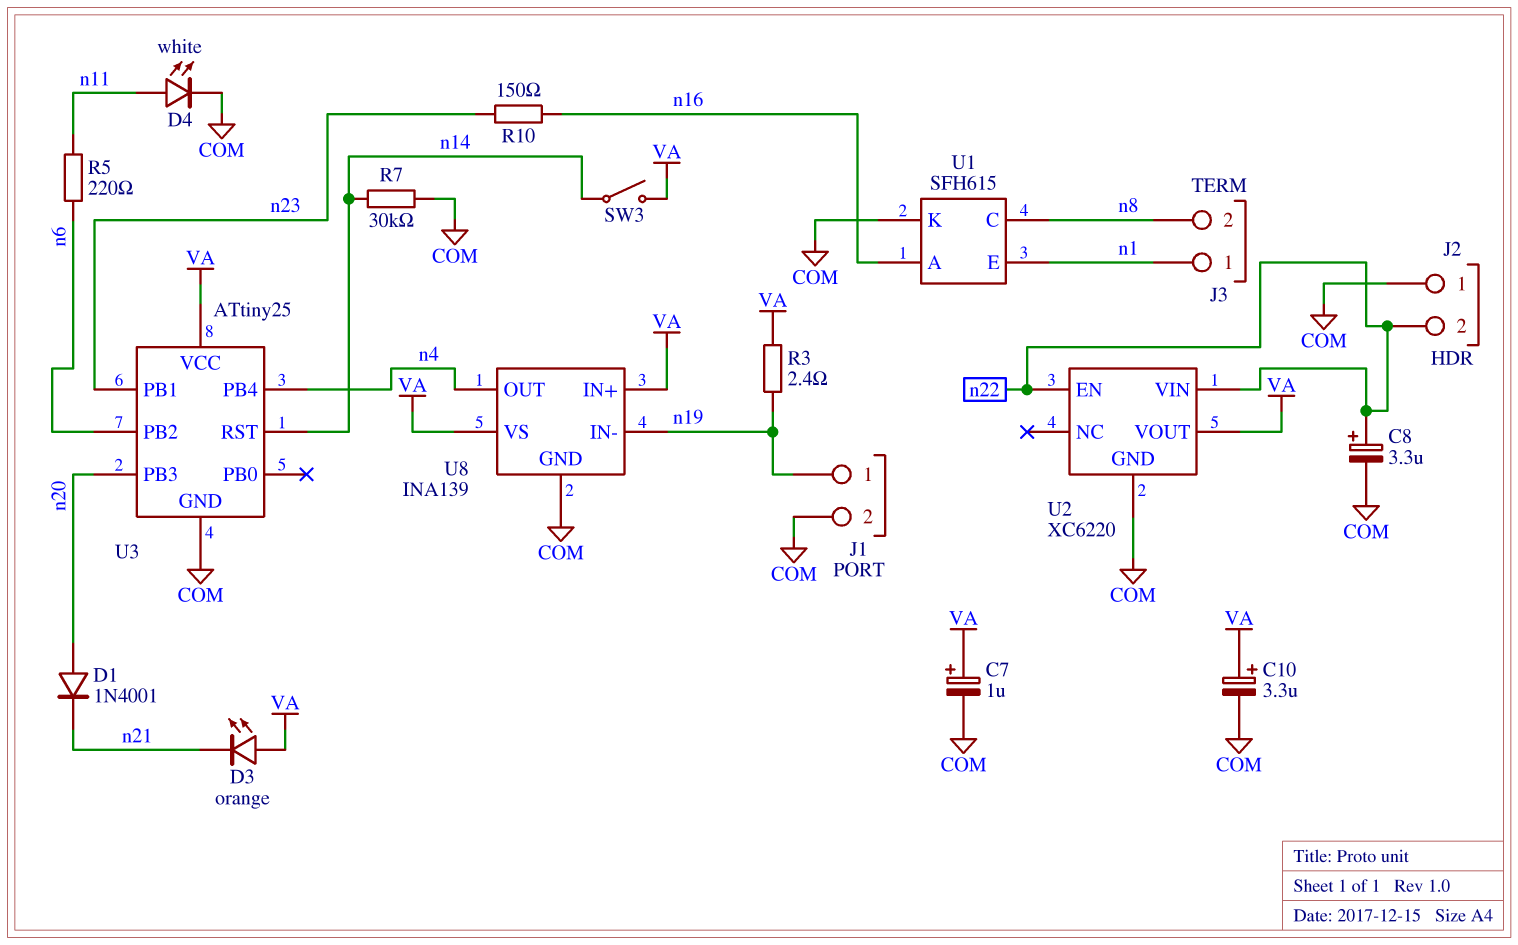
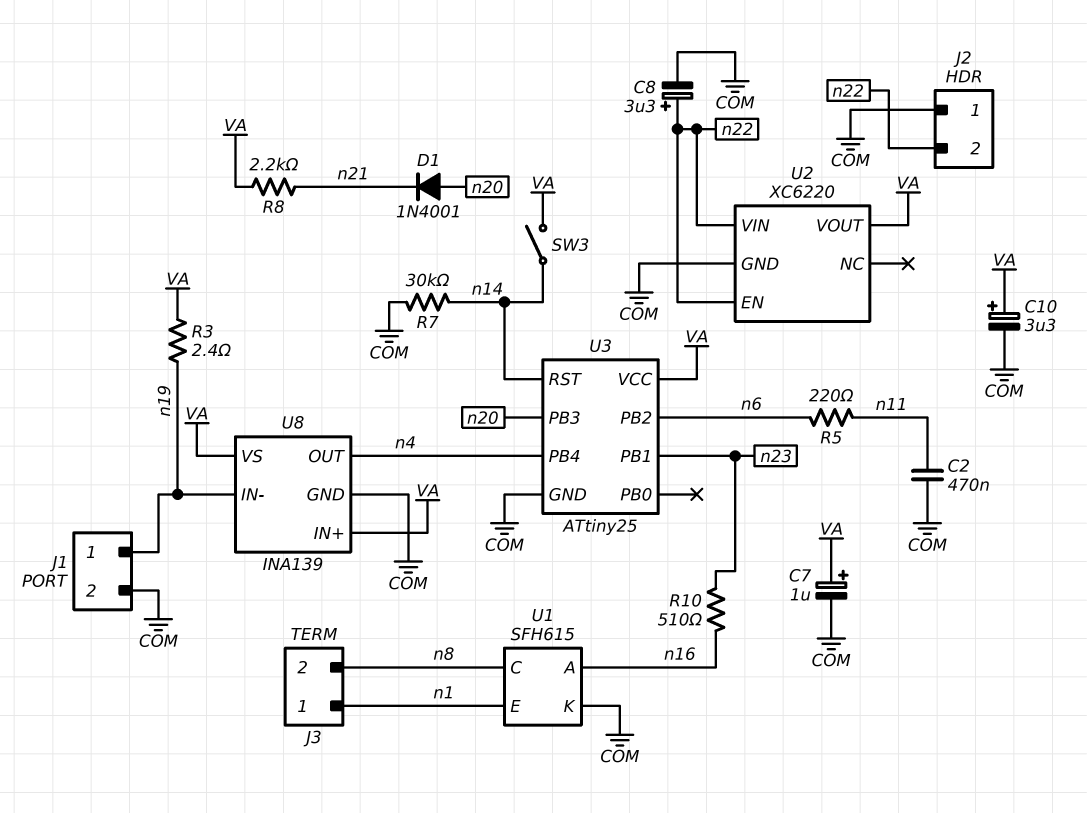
C2: none -> 470nF (COM, n11)
D3: LED orange (A VA, K n21) -> none
D4: LED white (A n11, K COM) -> none
R8: none -> 2.2k (VA, n21)
R10: 150 (n16, n23) -> 510 (n16, n23)

